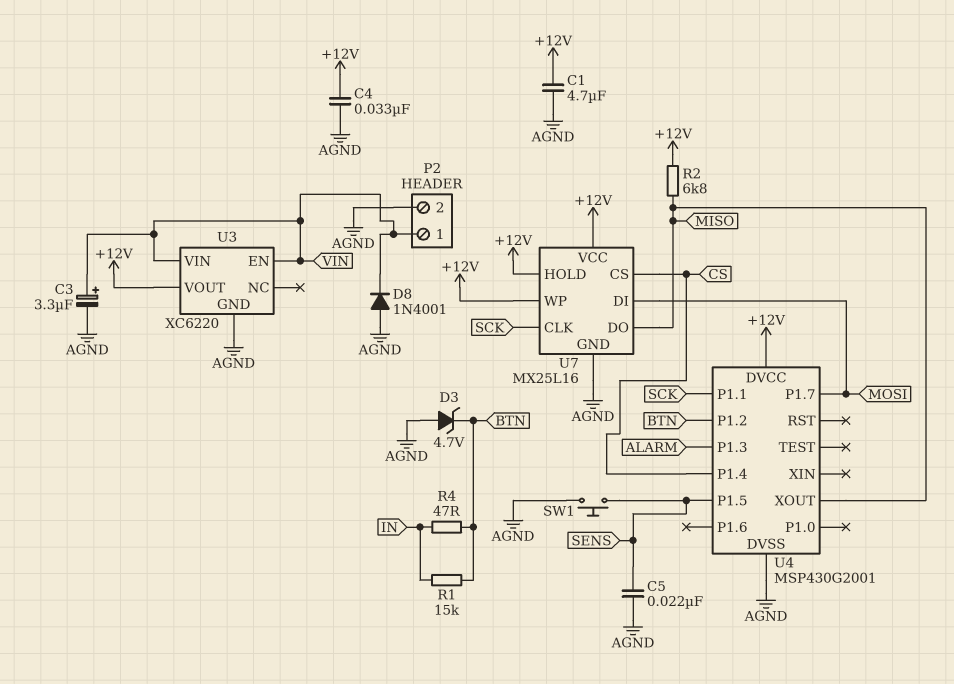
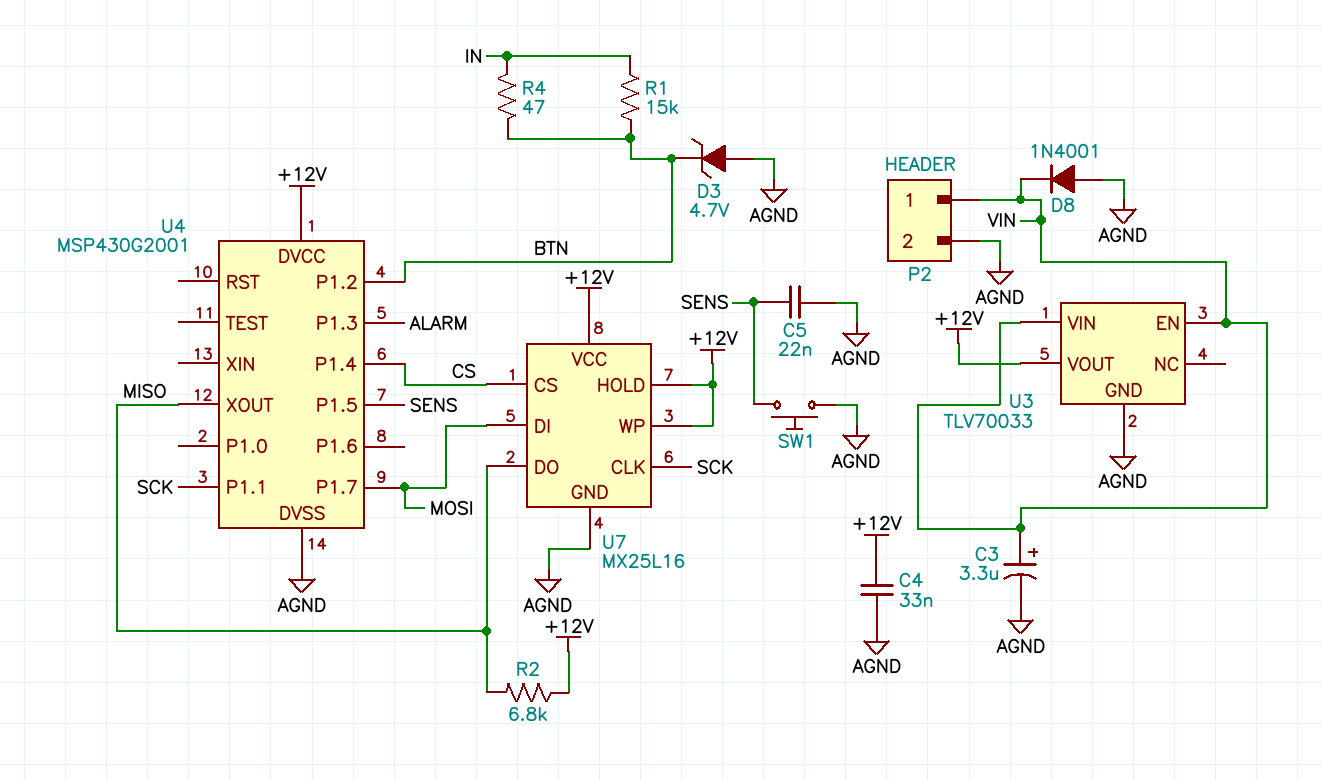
C1: 4.7uF (+12V, AGND) -> none
U3: XC6220 -> TLV70033

